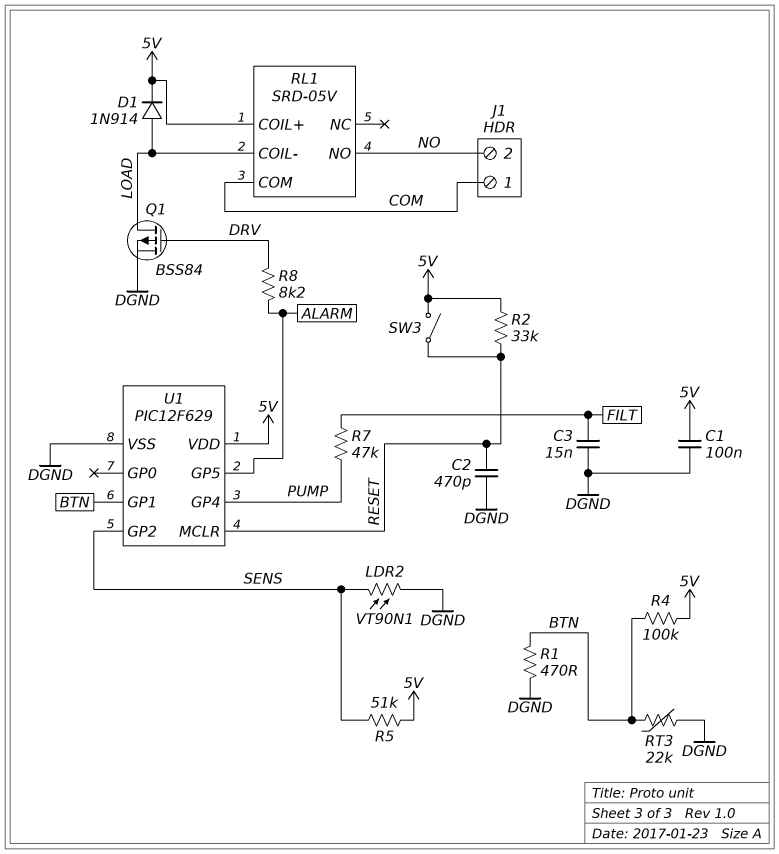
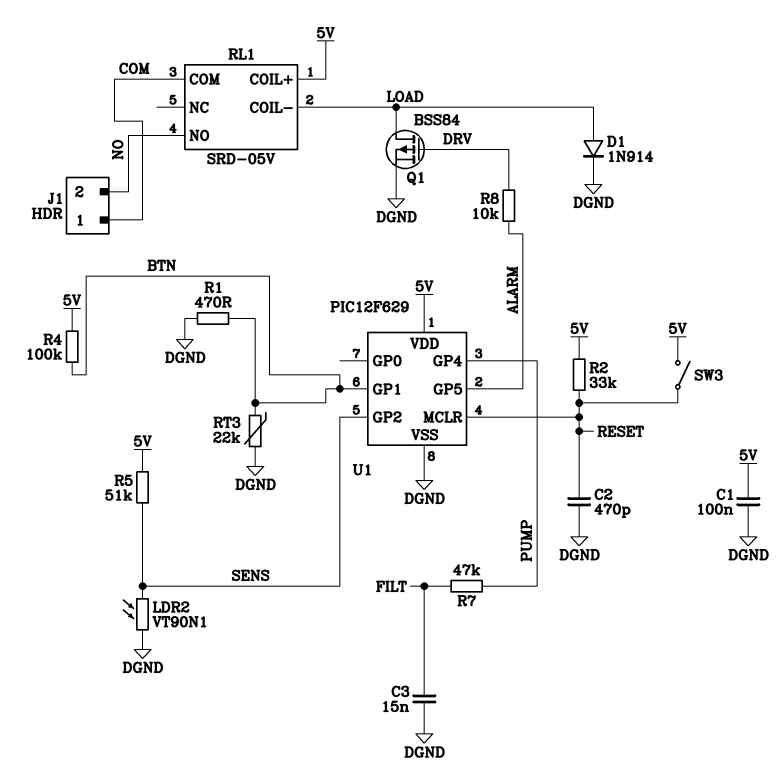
D1: diode 1N914 (A LOAD, K 5V) -> diode 1N914 (A LOAD, K DGND)
R8: 8.2k (ALARM, DRV) -> 10k (ALARM, DRV)

